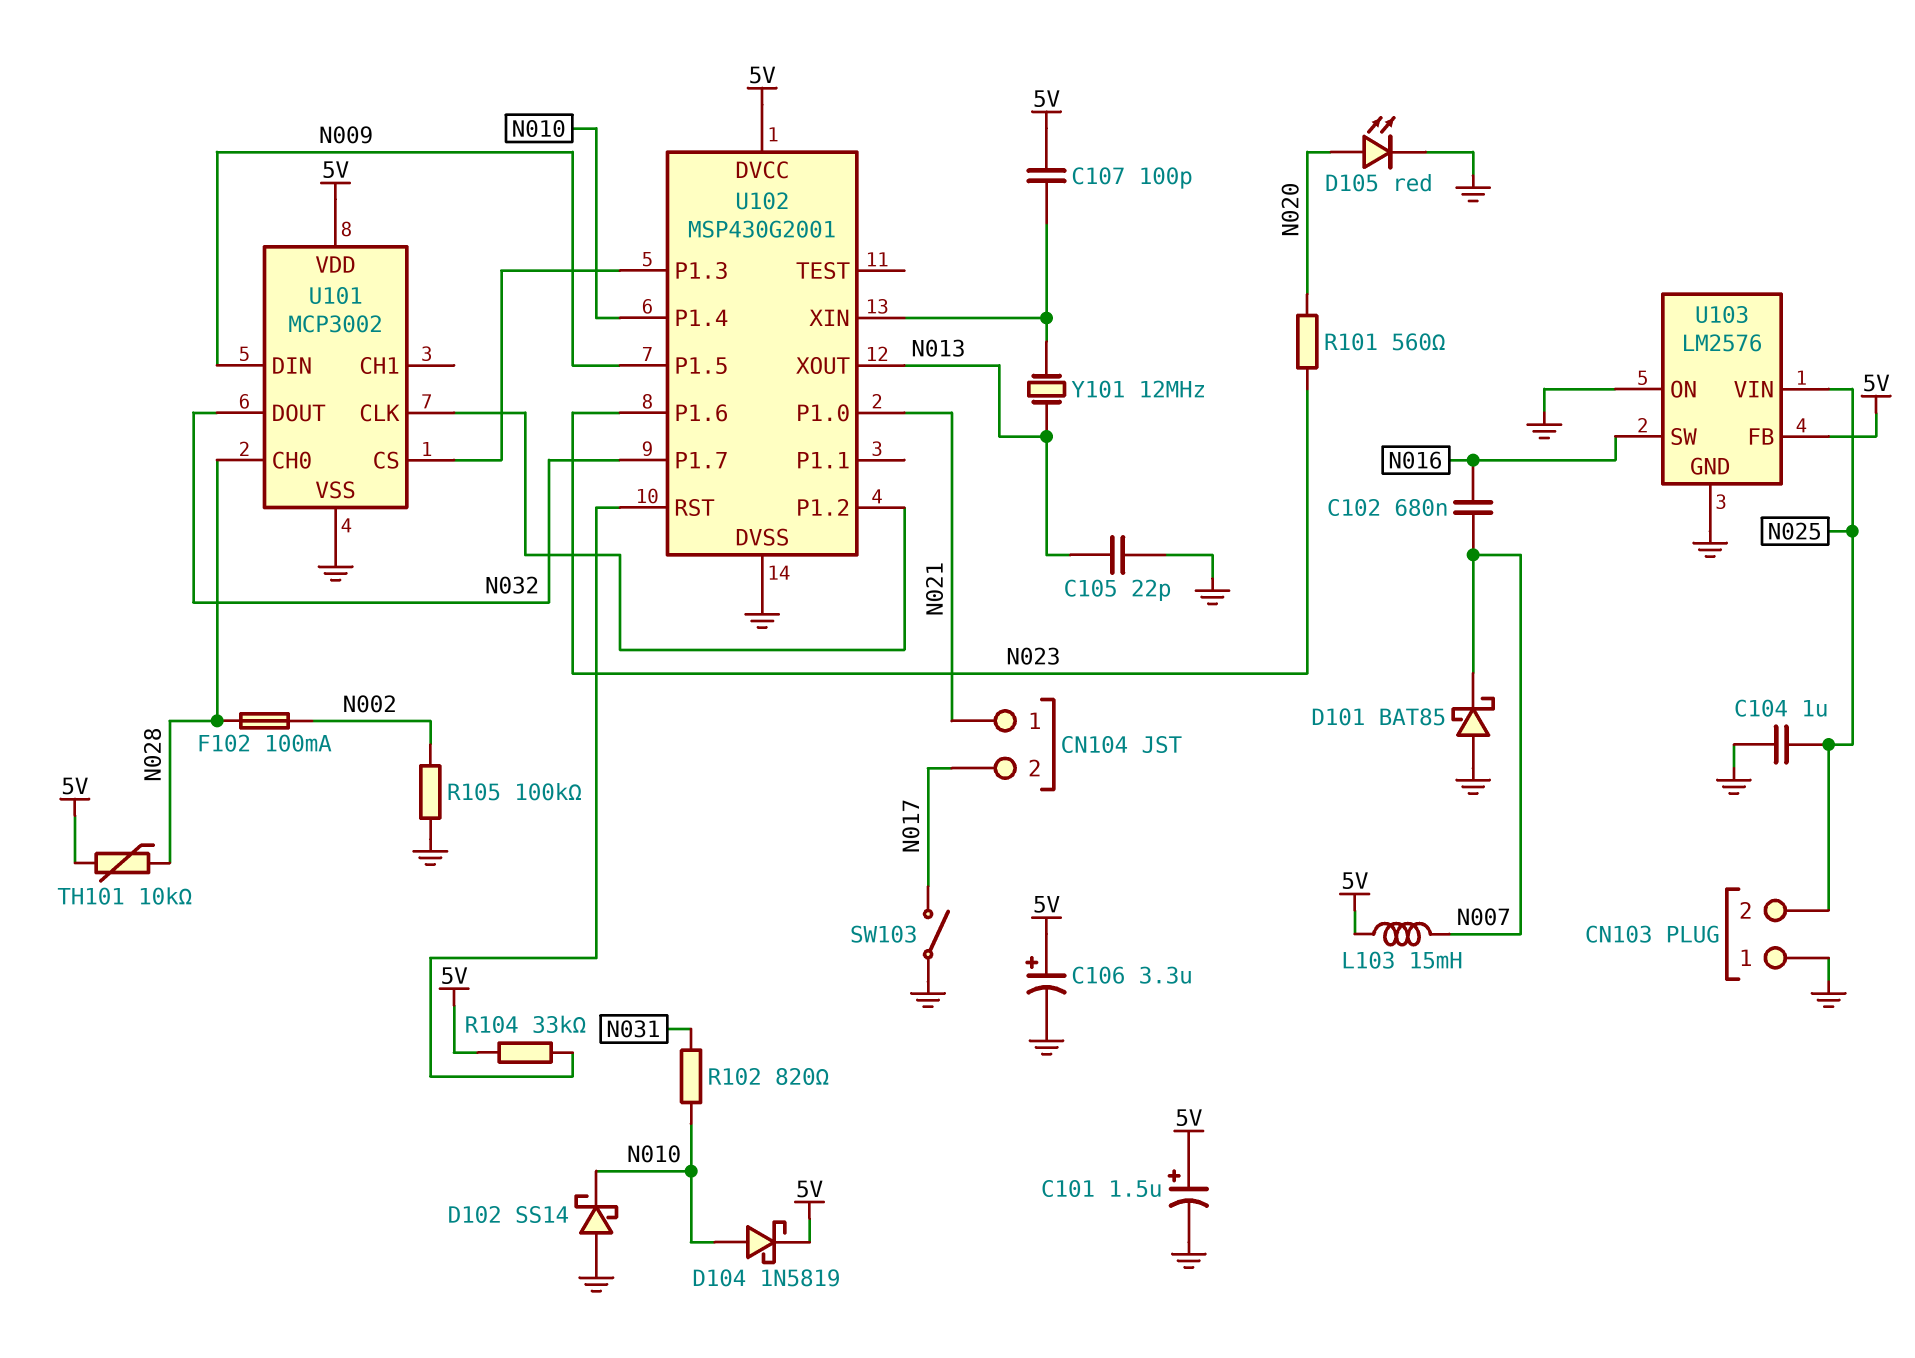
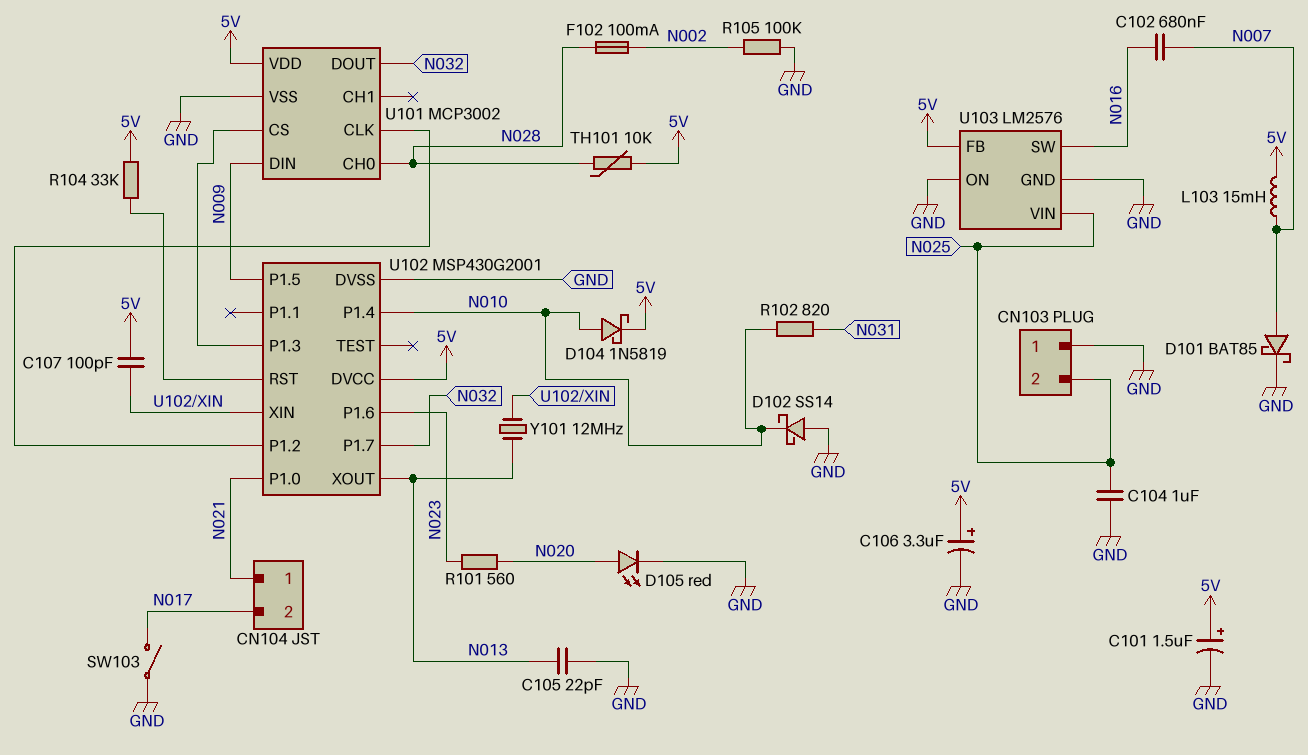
D101: schottky BAT85 (A GND, K N007) -> schottky BAT85 (A N007, K GND)

